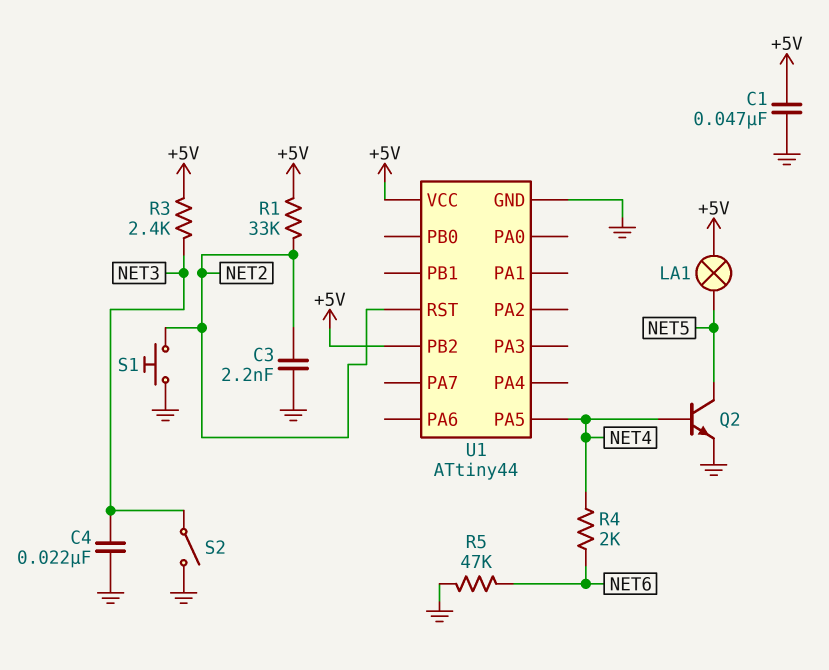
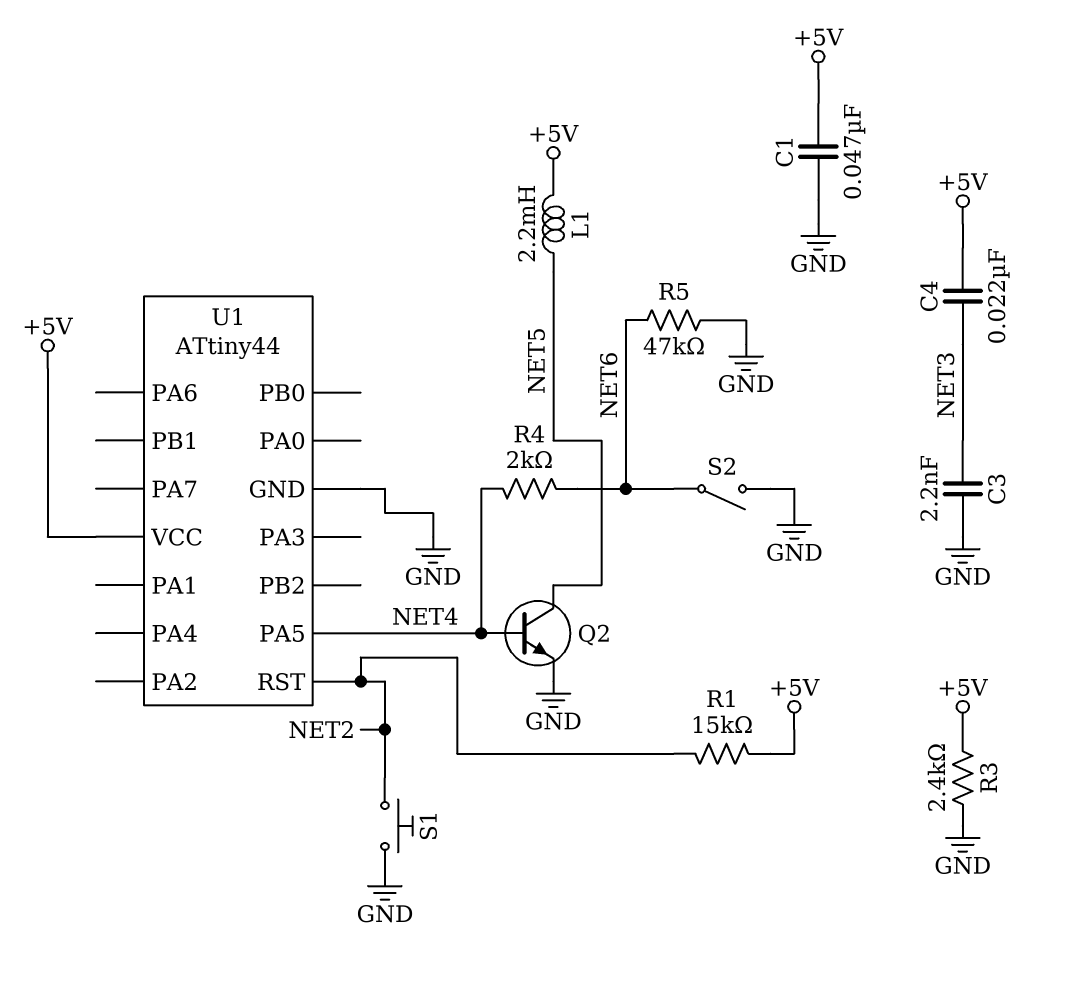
C3: 2.2nF (GND, NET2) -> 2.2nF (GND, NET3)
C4: 22nF (GND, NET3) -> 22nF (+5V, NET3)
L1: none -> 2.2mH (+5V, NET5)
LA1: lamp (+5V, NET5) -> none
R1: 33k (+5V, NET2) -> 15k (+5V, NET2)
R3: 2.4k (+5V, NET3) -> 2.4k (+5V, GND)
S2: switch (GND, NET3) -> switch (GND, NET6)
U1 pin PB2: +5V -> none

